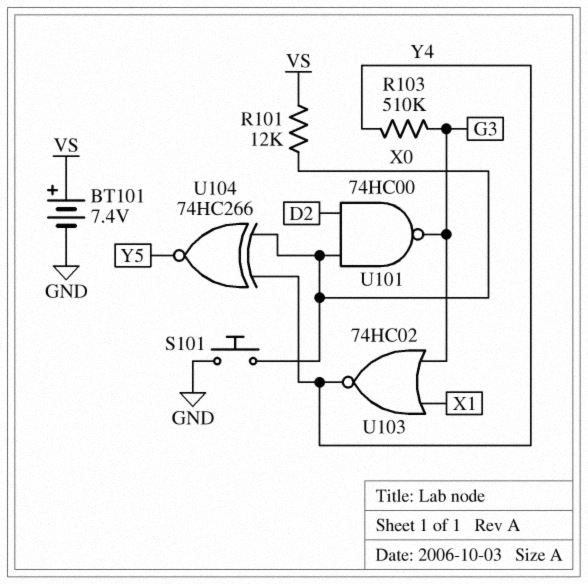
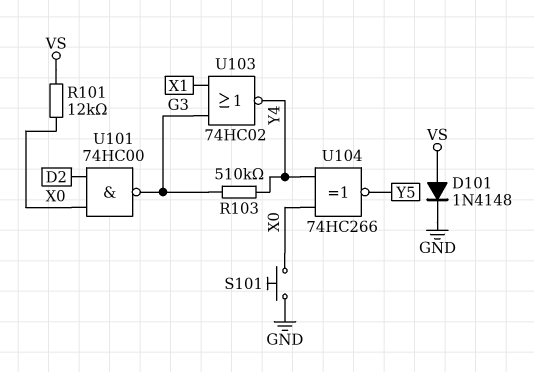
BT101: 7.4V (plus VS, minus GND) -> none
D101: none -> diode 1N4148 (A VS, K GND)

